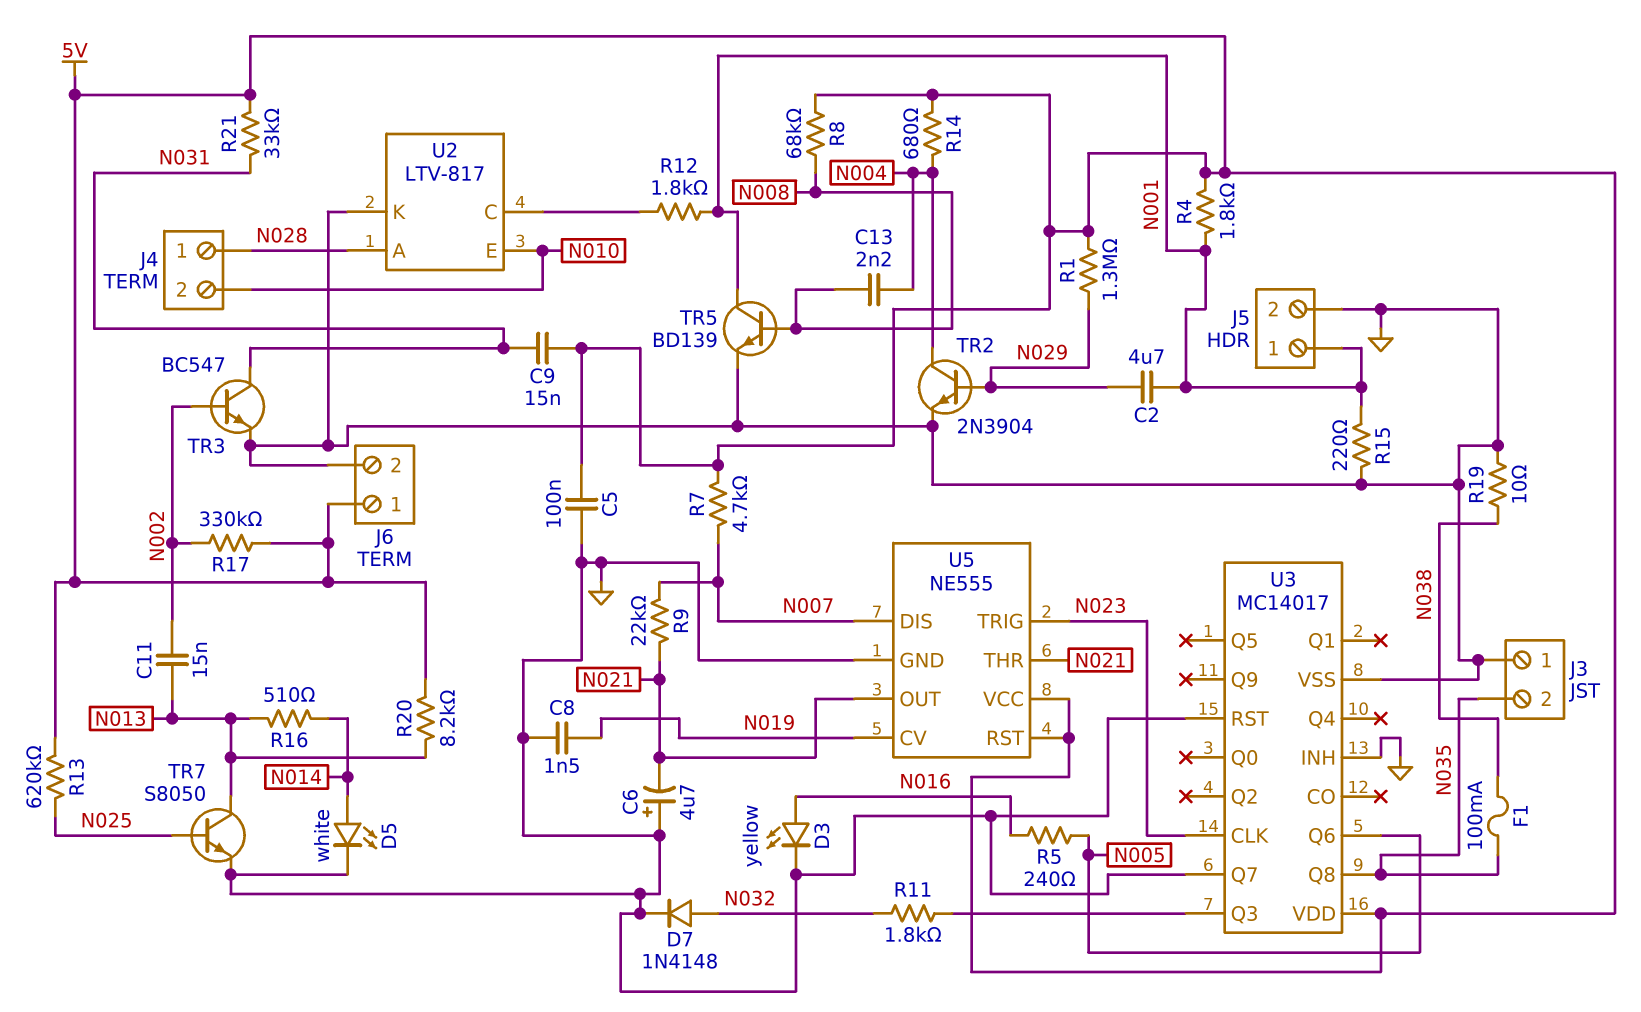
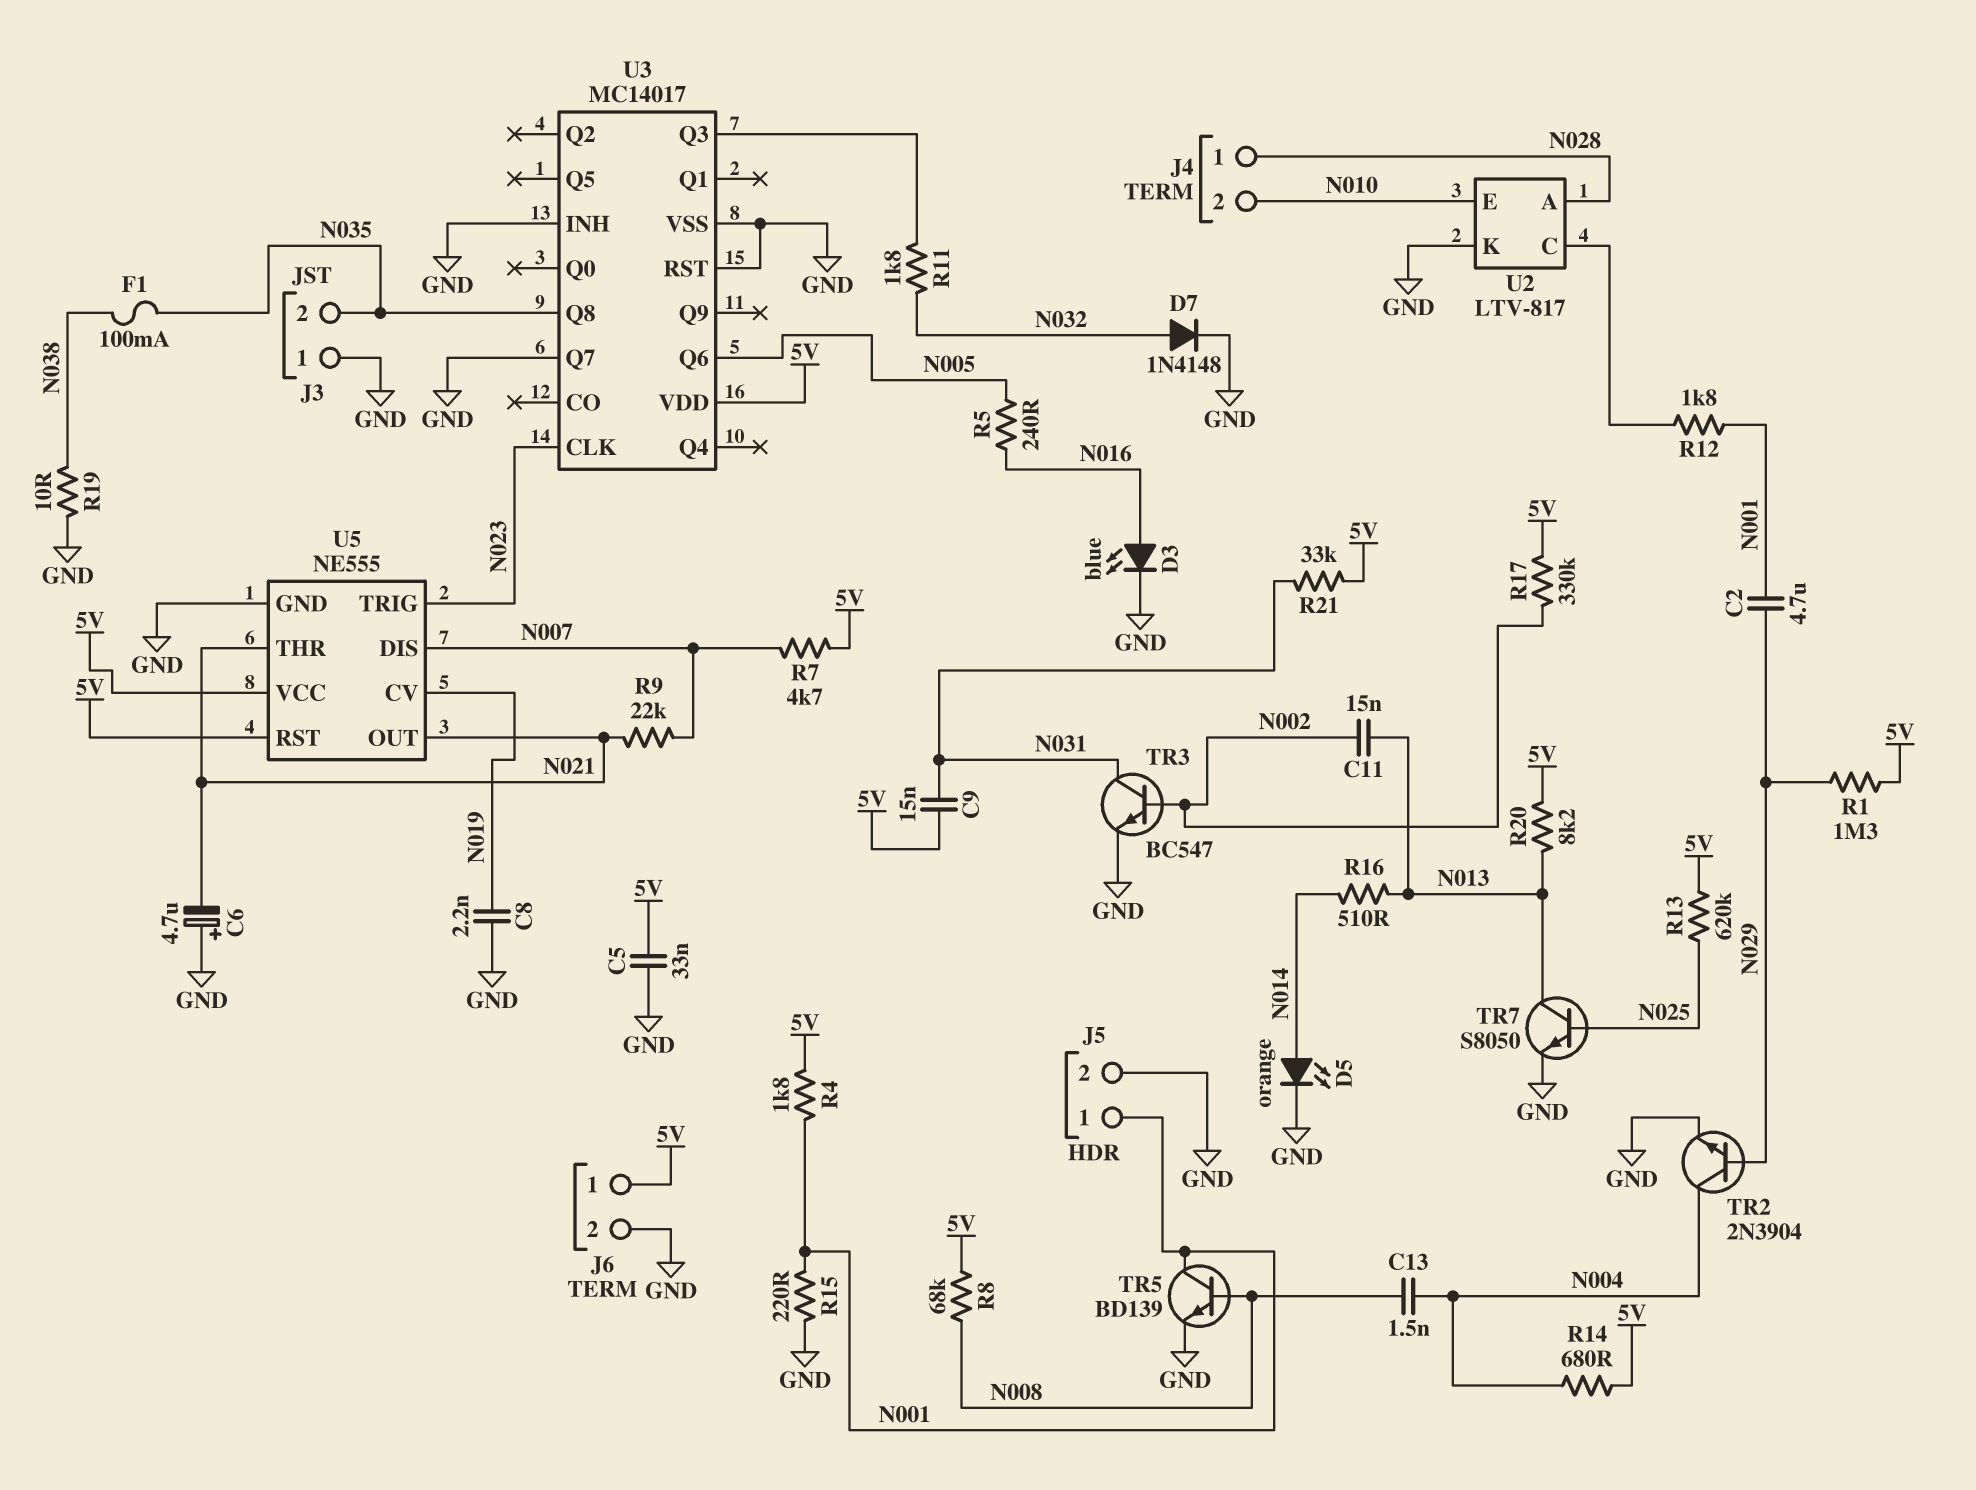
C5: 100nF (5V, GND) -> 33nF (5V, GND)
C8: 1.5nF (GND, N019) -> 2.2nF (GND, N019)
C13: 2.2nF (N004, N008) -> 1.5nF (N004, N008)
D3: LED yellow (A N016, K GND) -> LED blue (A N016, K GND)
D5: LED white (A N014, K GND) -> LED orange (A N014, K GND)

